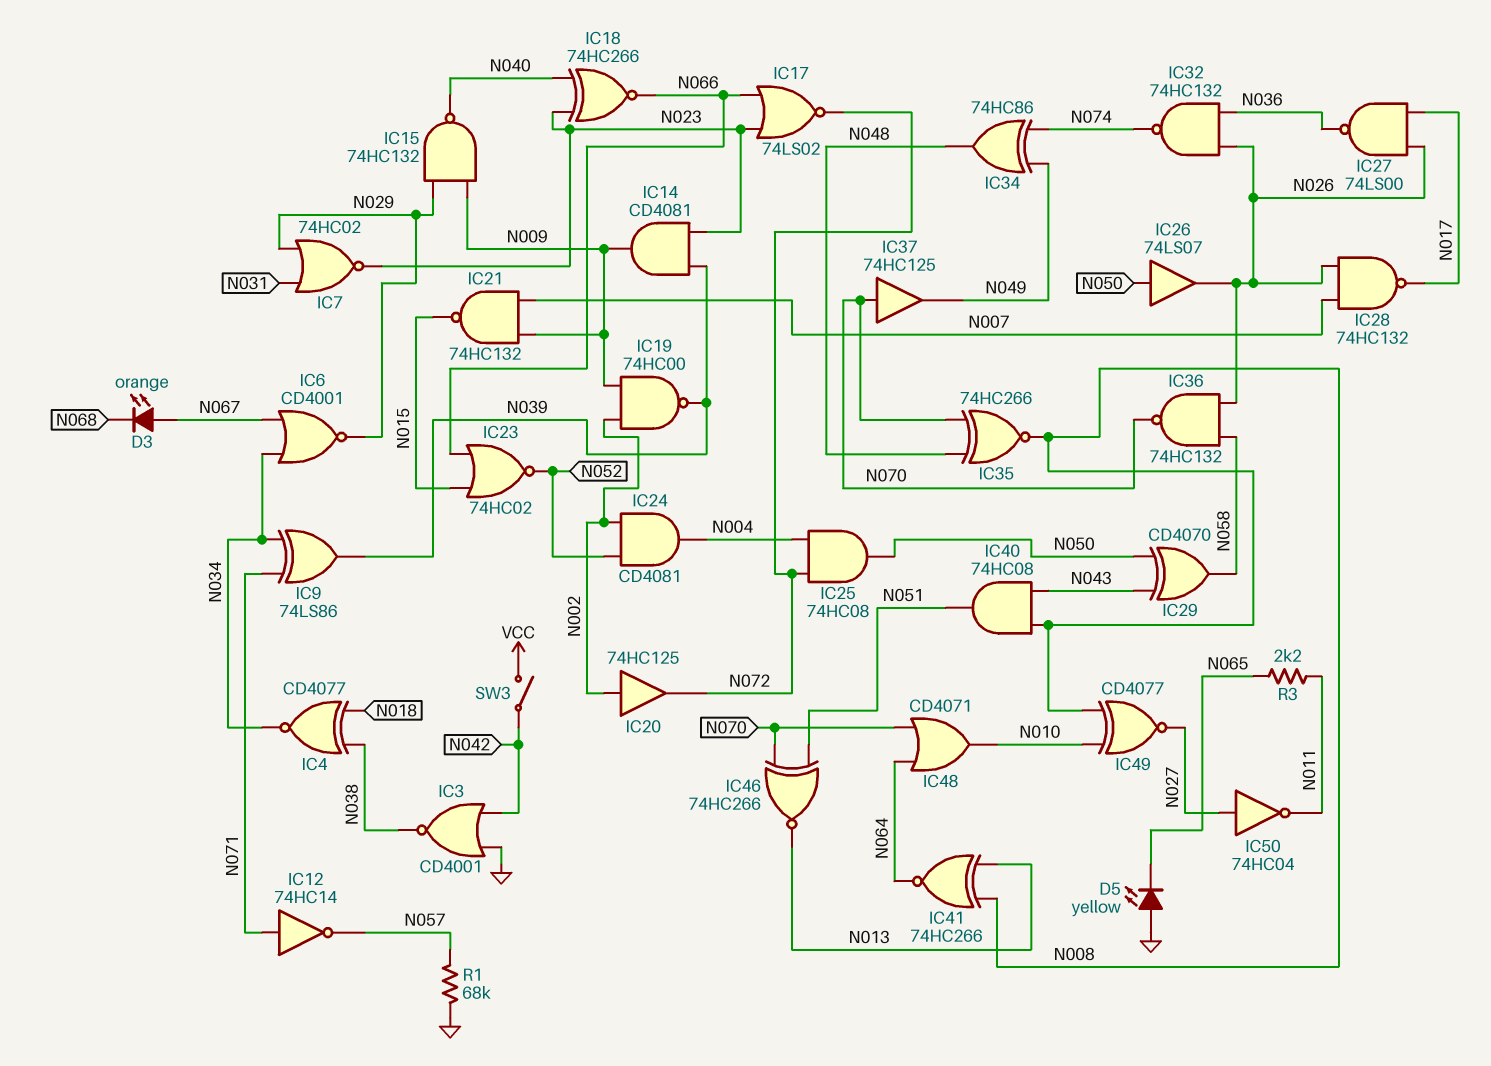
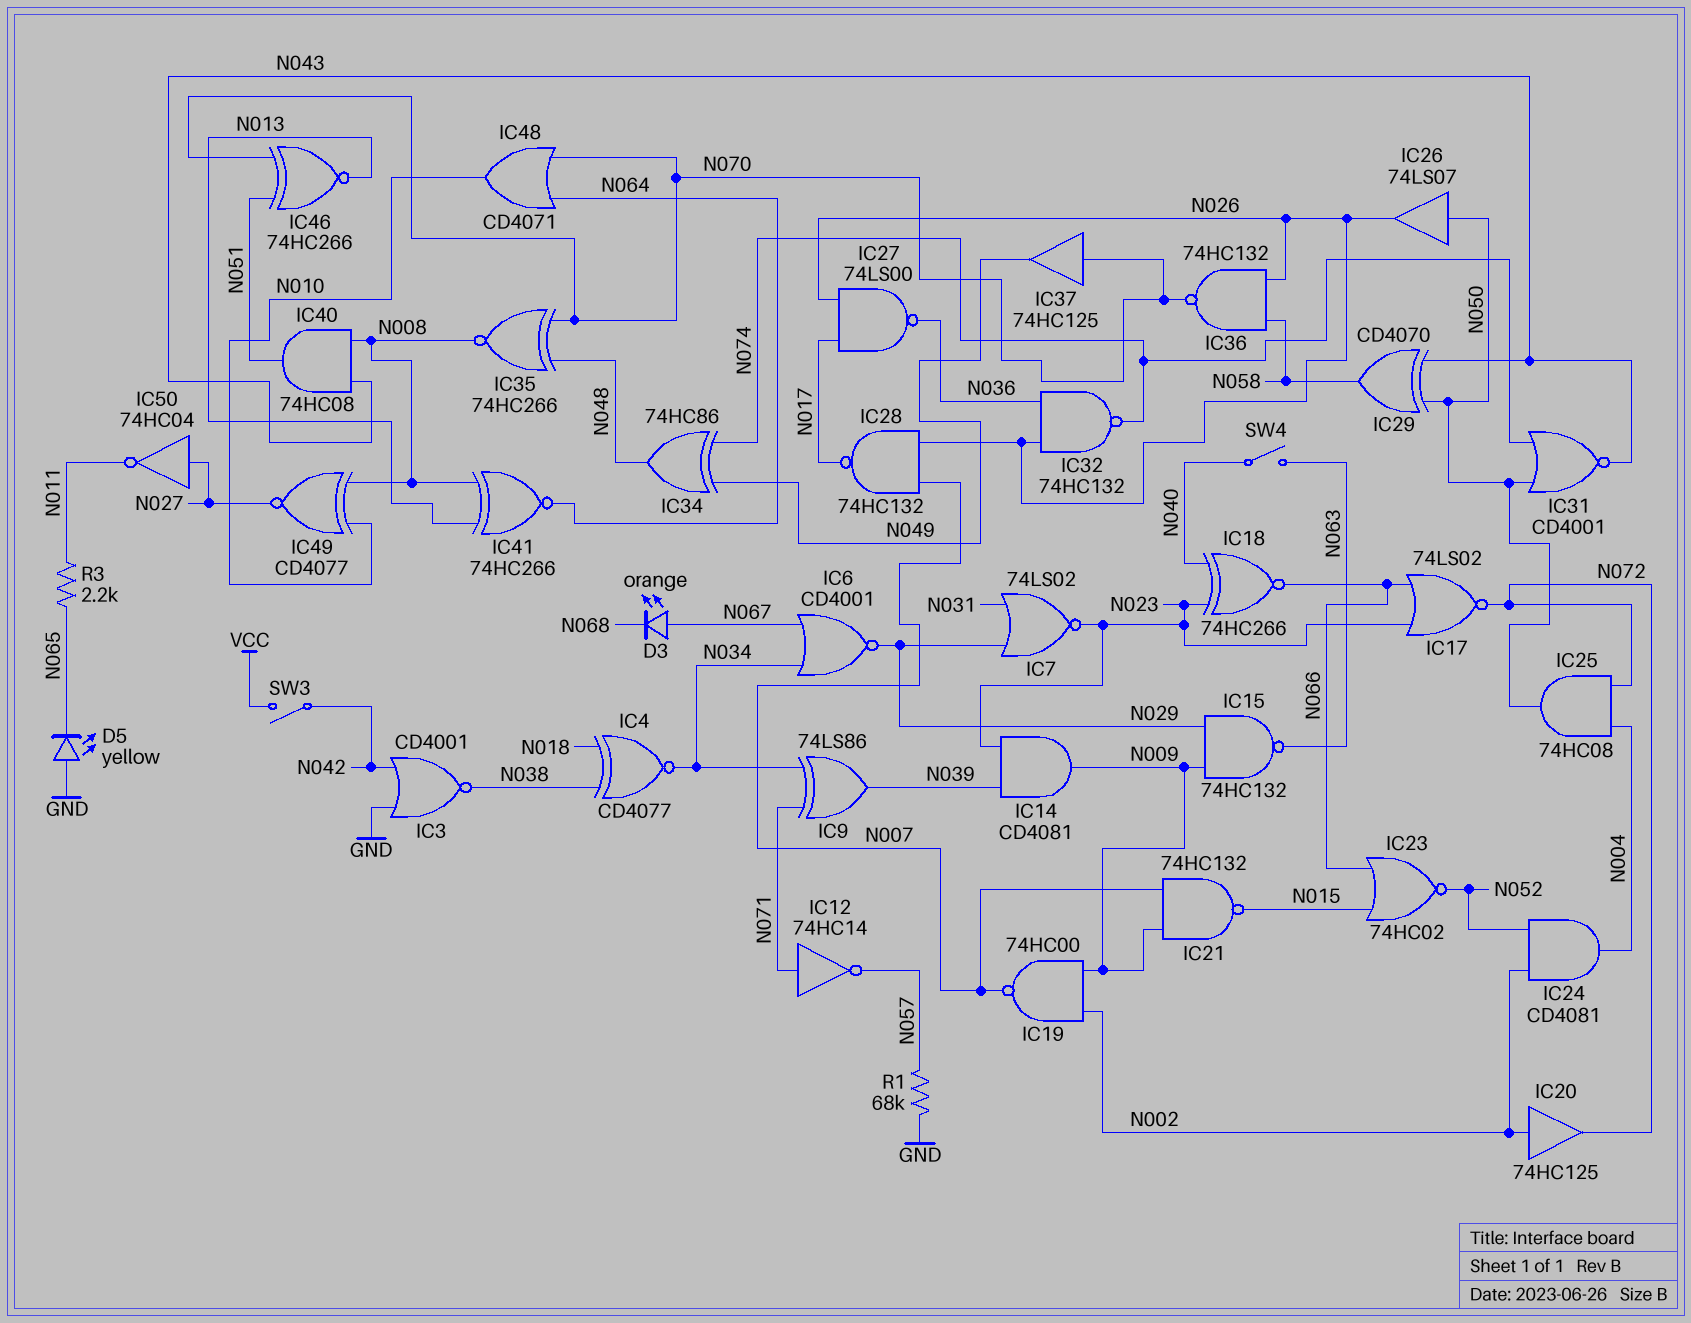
IC7: NOR 74HC02 (in N029, in N031, out N023) -> NOR 74LS02 (in N029, in N031, out N023)
IC15: NAND 74HC132 (in N009, in N029, out N040) -> NAND 74HC132 (in N009, in N029, out N063)
IC19: NAND 74HC00 (in N002, in N009, out N039) -> NAND 74HC00 (in N002, in N009, out N007)
IC31: none -> NOR CD4001 (in N050, in N074, out N043)
SW4: none -> switch (N040, N063)

